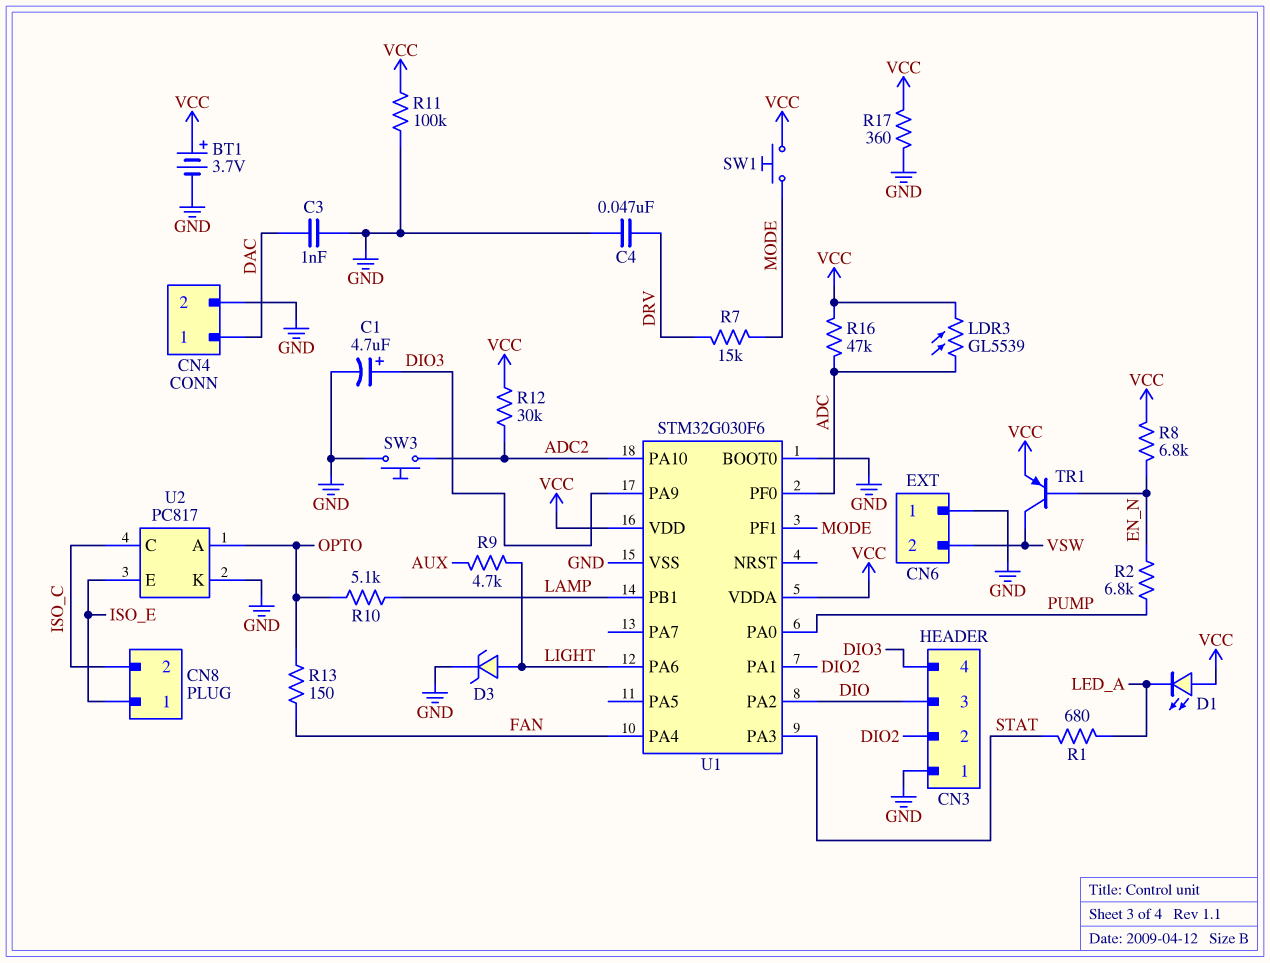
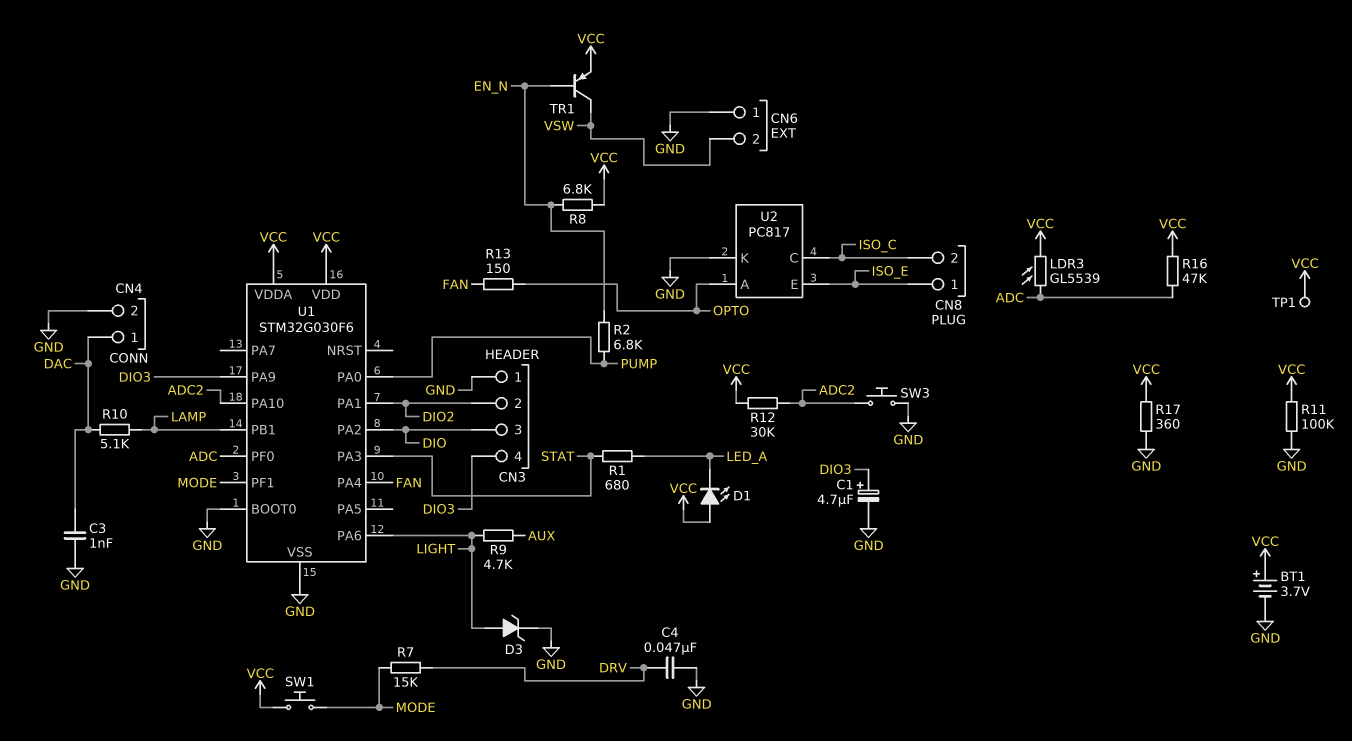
R10: 5.1k (LAMP, OPTO) -> 5.1k (DAC, LAMP)
TP1: none -> test point (VCC)

